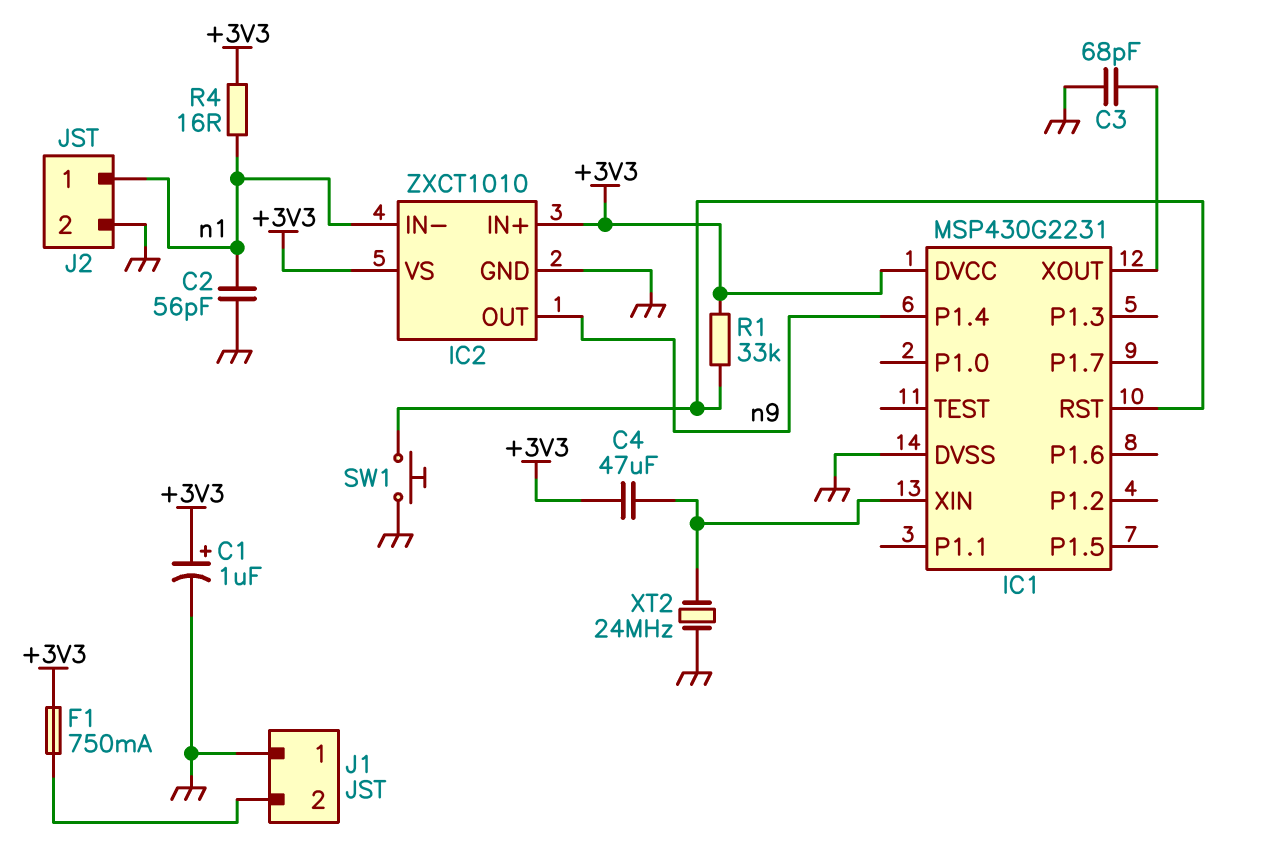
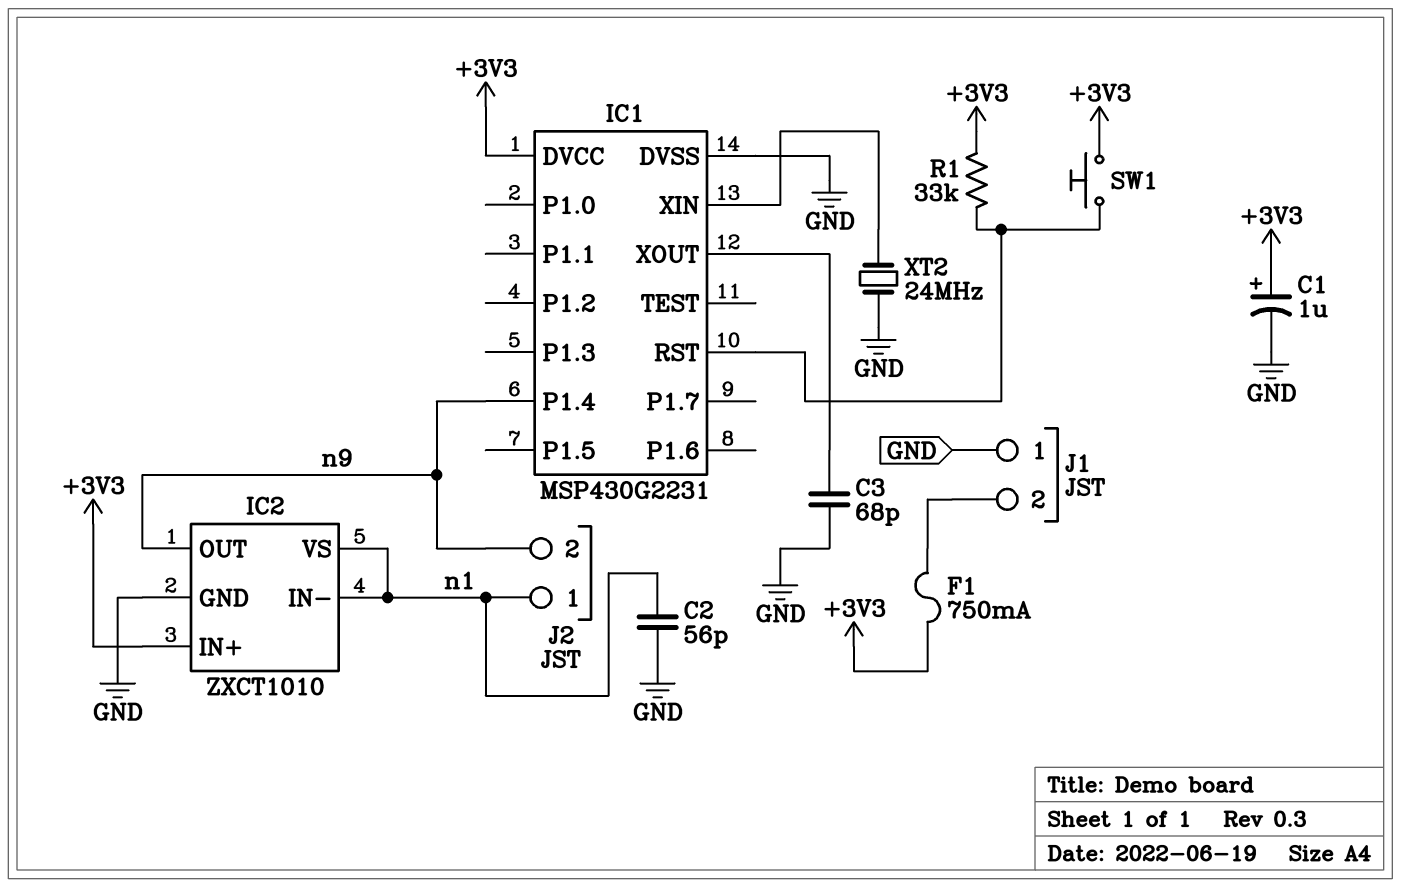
C4: 47uF (+3V3, IC1/XIN) -> none
IC2 pin VS: +3V3 -> n1
J2 pin 2: GND -> n9
R4: 16 (+3V3, n1) -> none
SW1: button (GND, IC1/RST) -> button (+3V3, IC1/RST)

